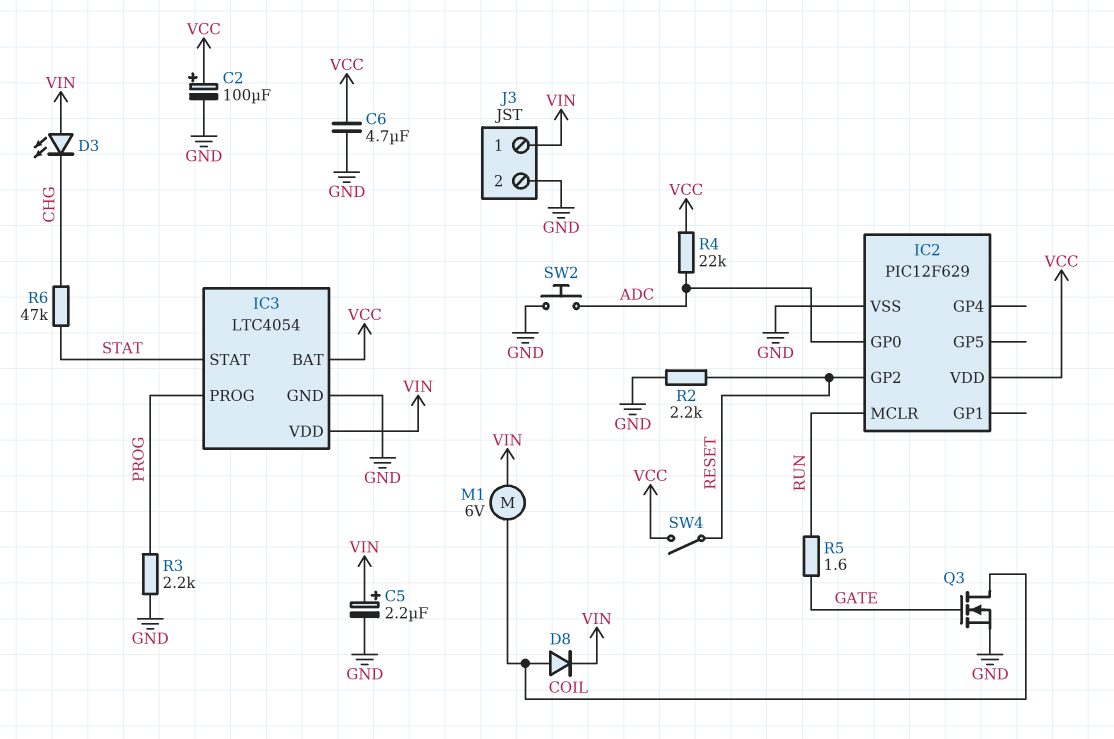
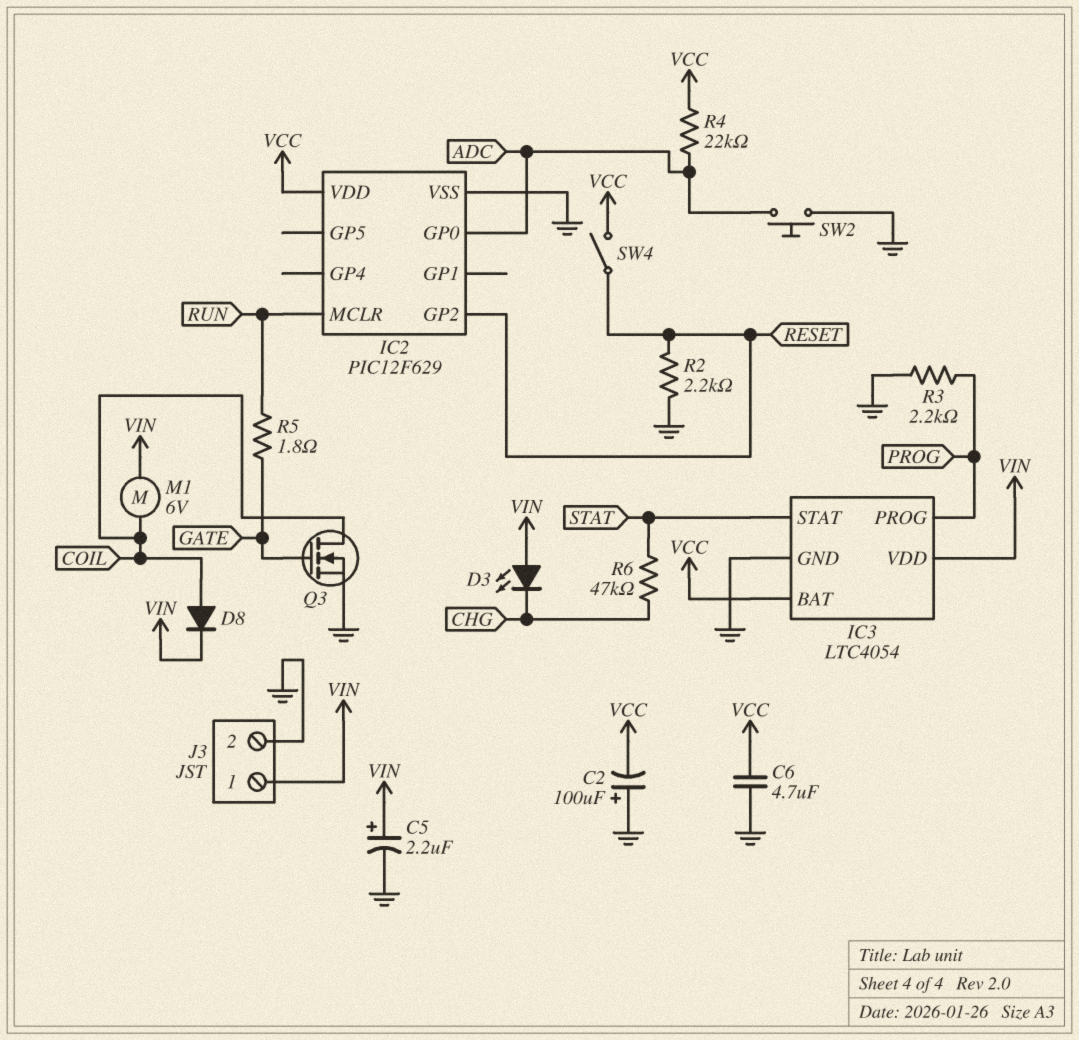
C2: 100uF (plus VCC, minus GND) -> 100uF (plus GND, minus VCC)
R5: 1.6 (GATE, RUN) -> 1.8 (GATE, RUN)

